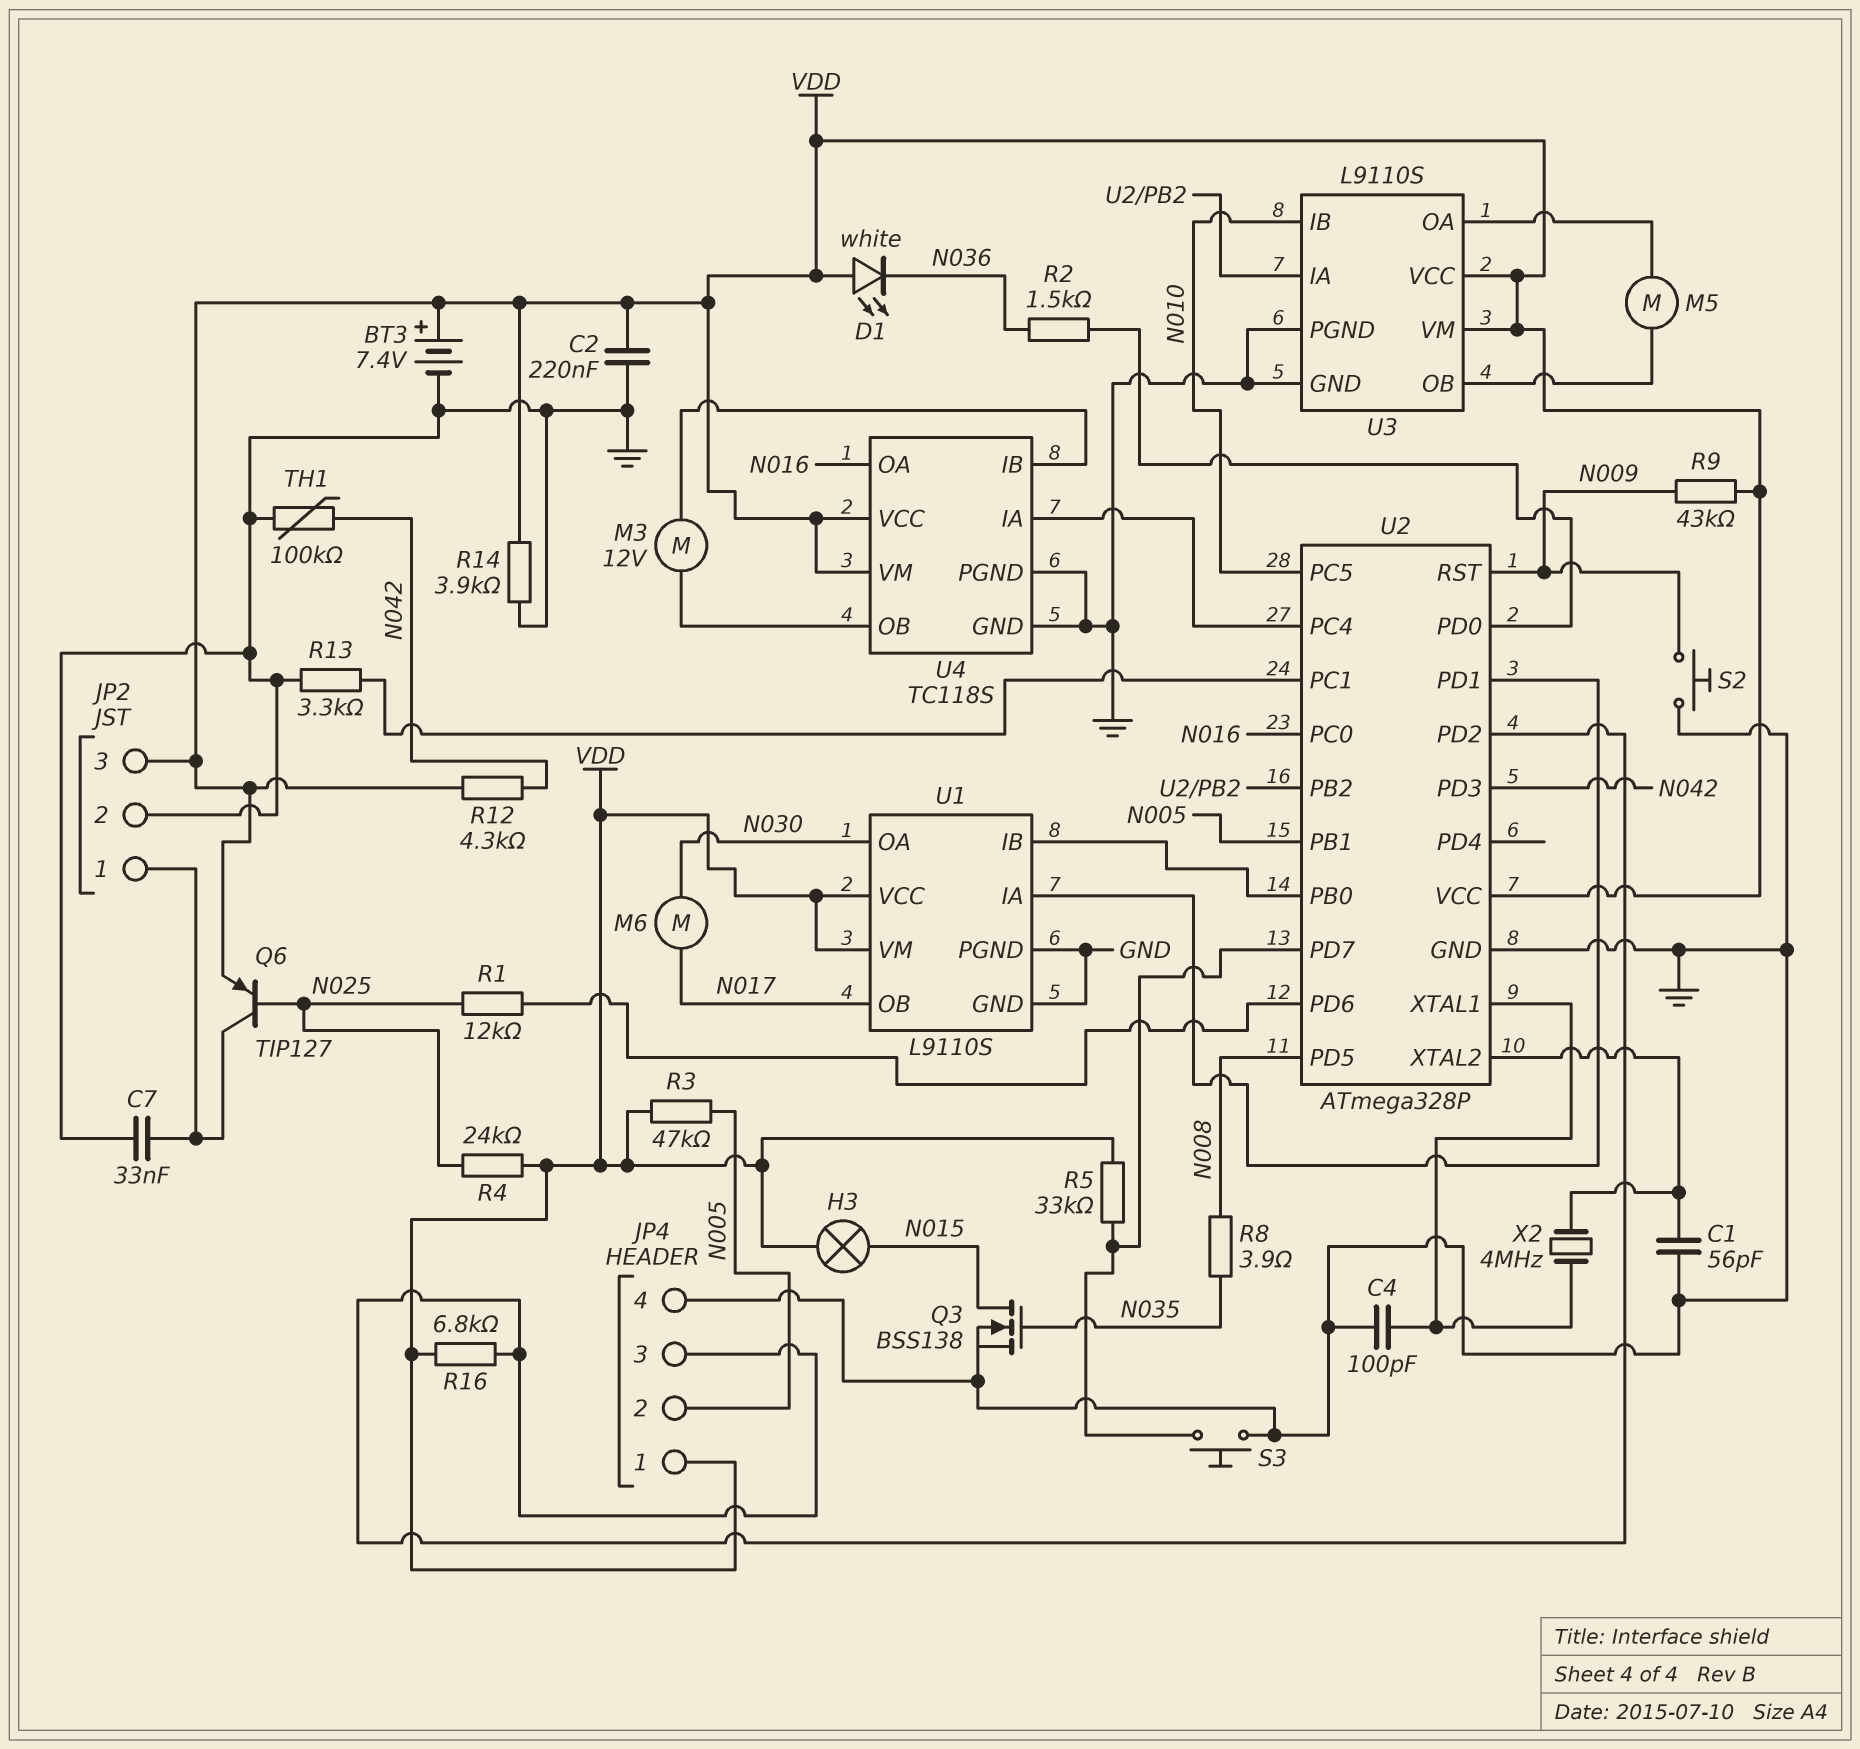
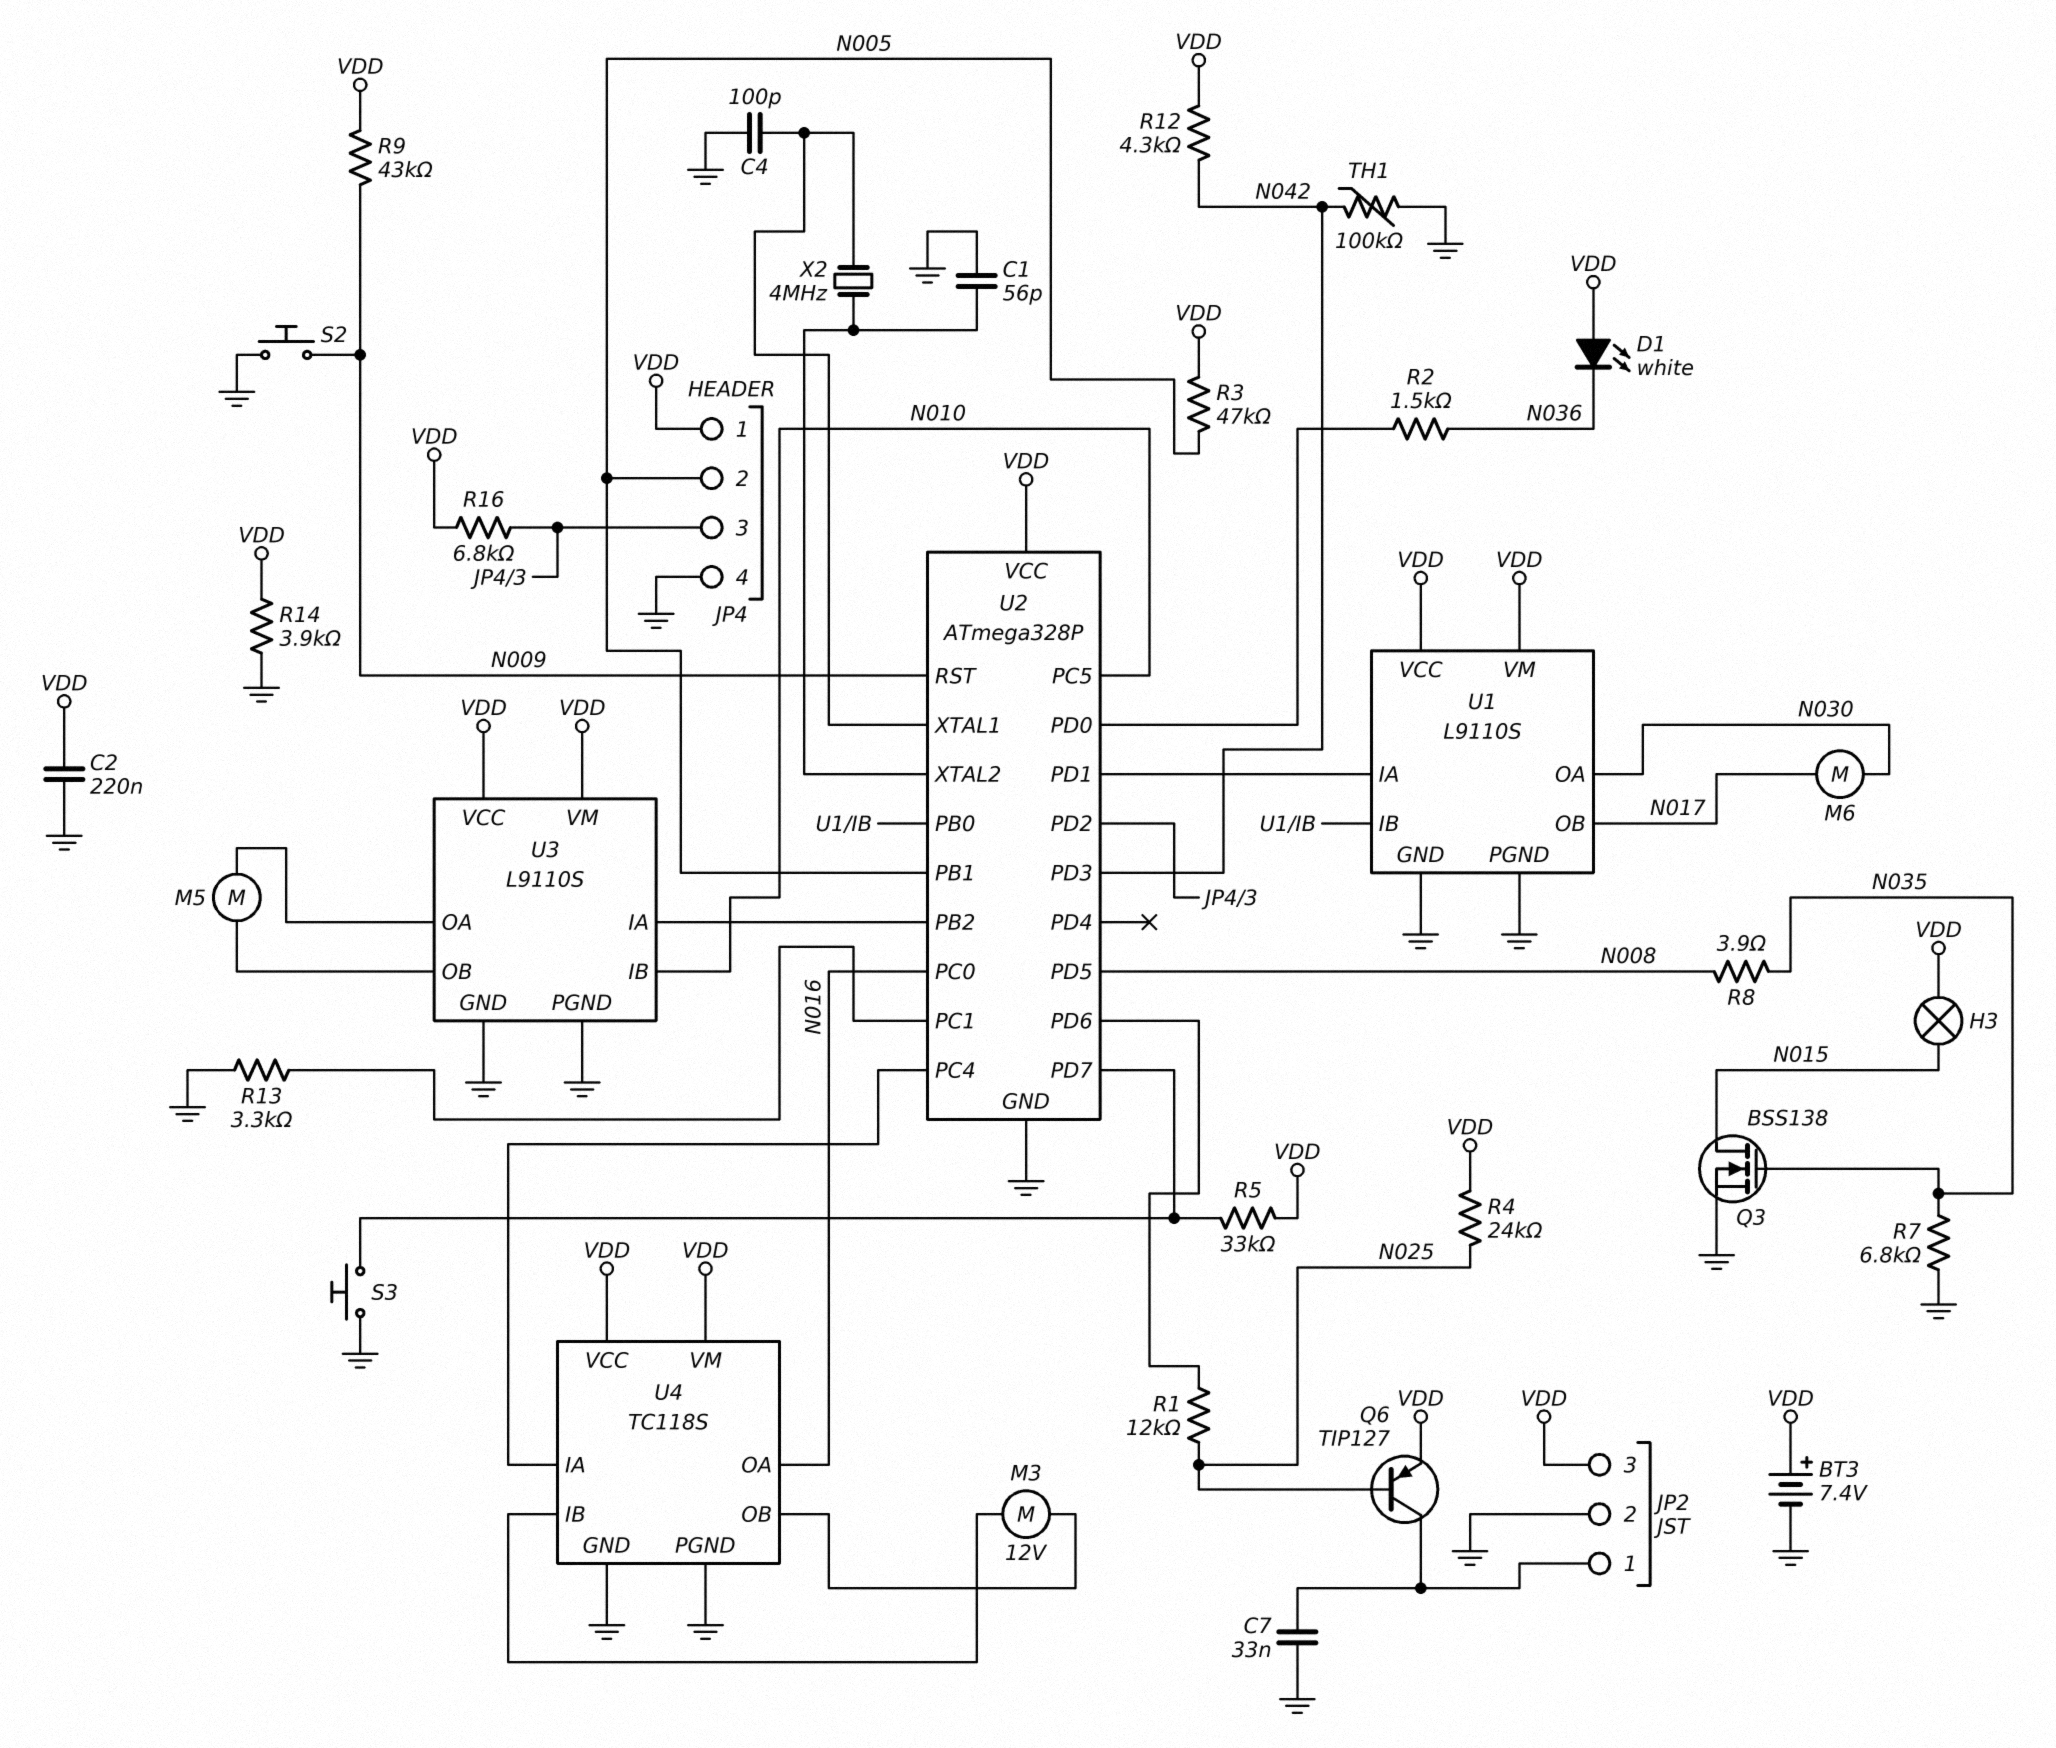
R7: none -> 6.8k (GND, N035)

